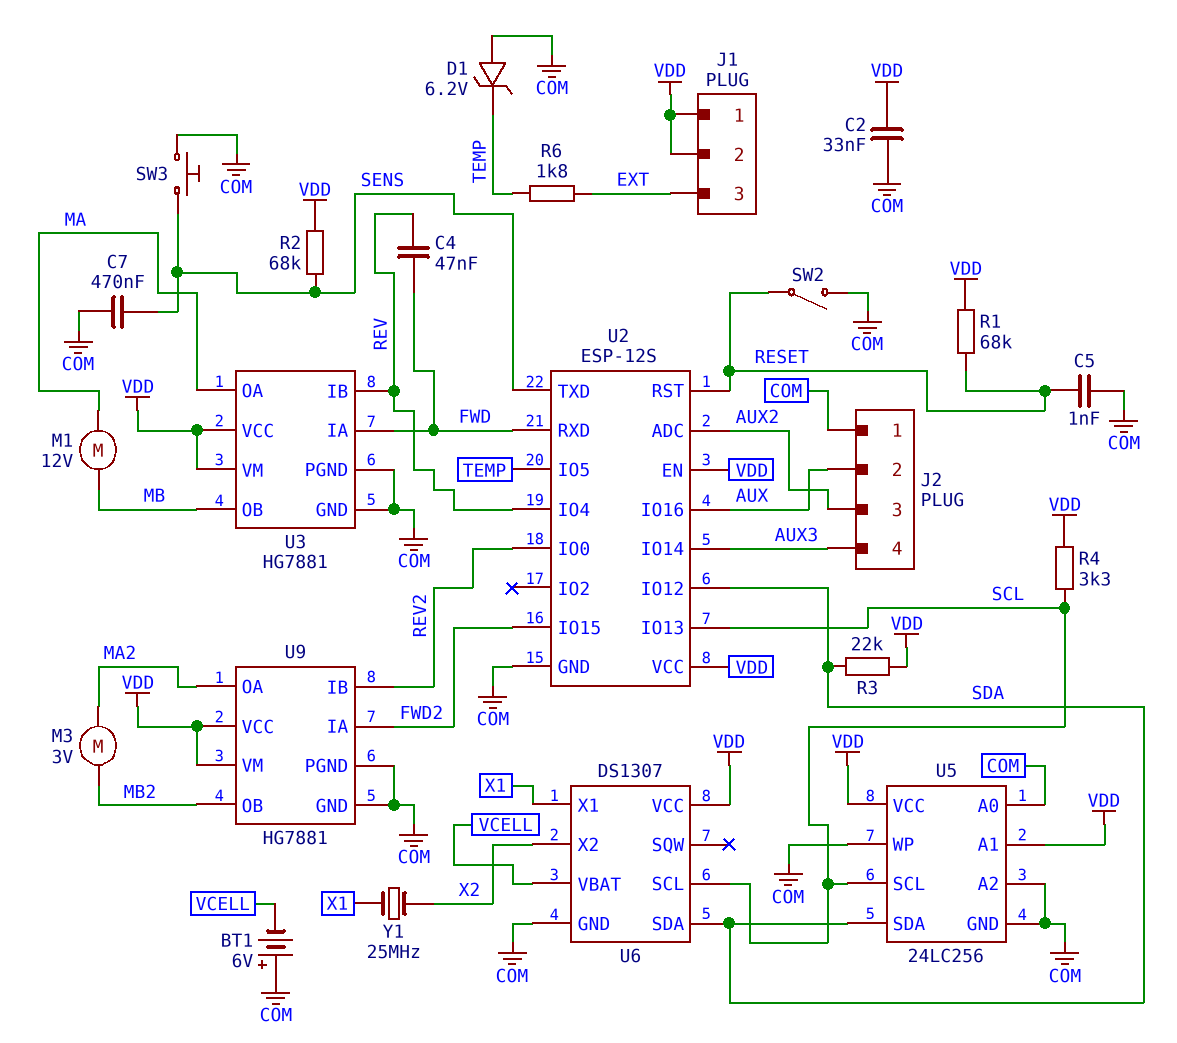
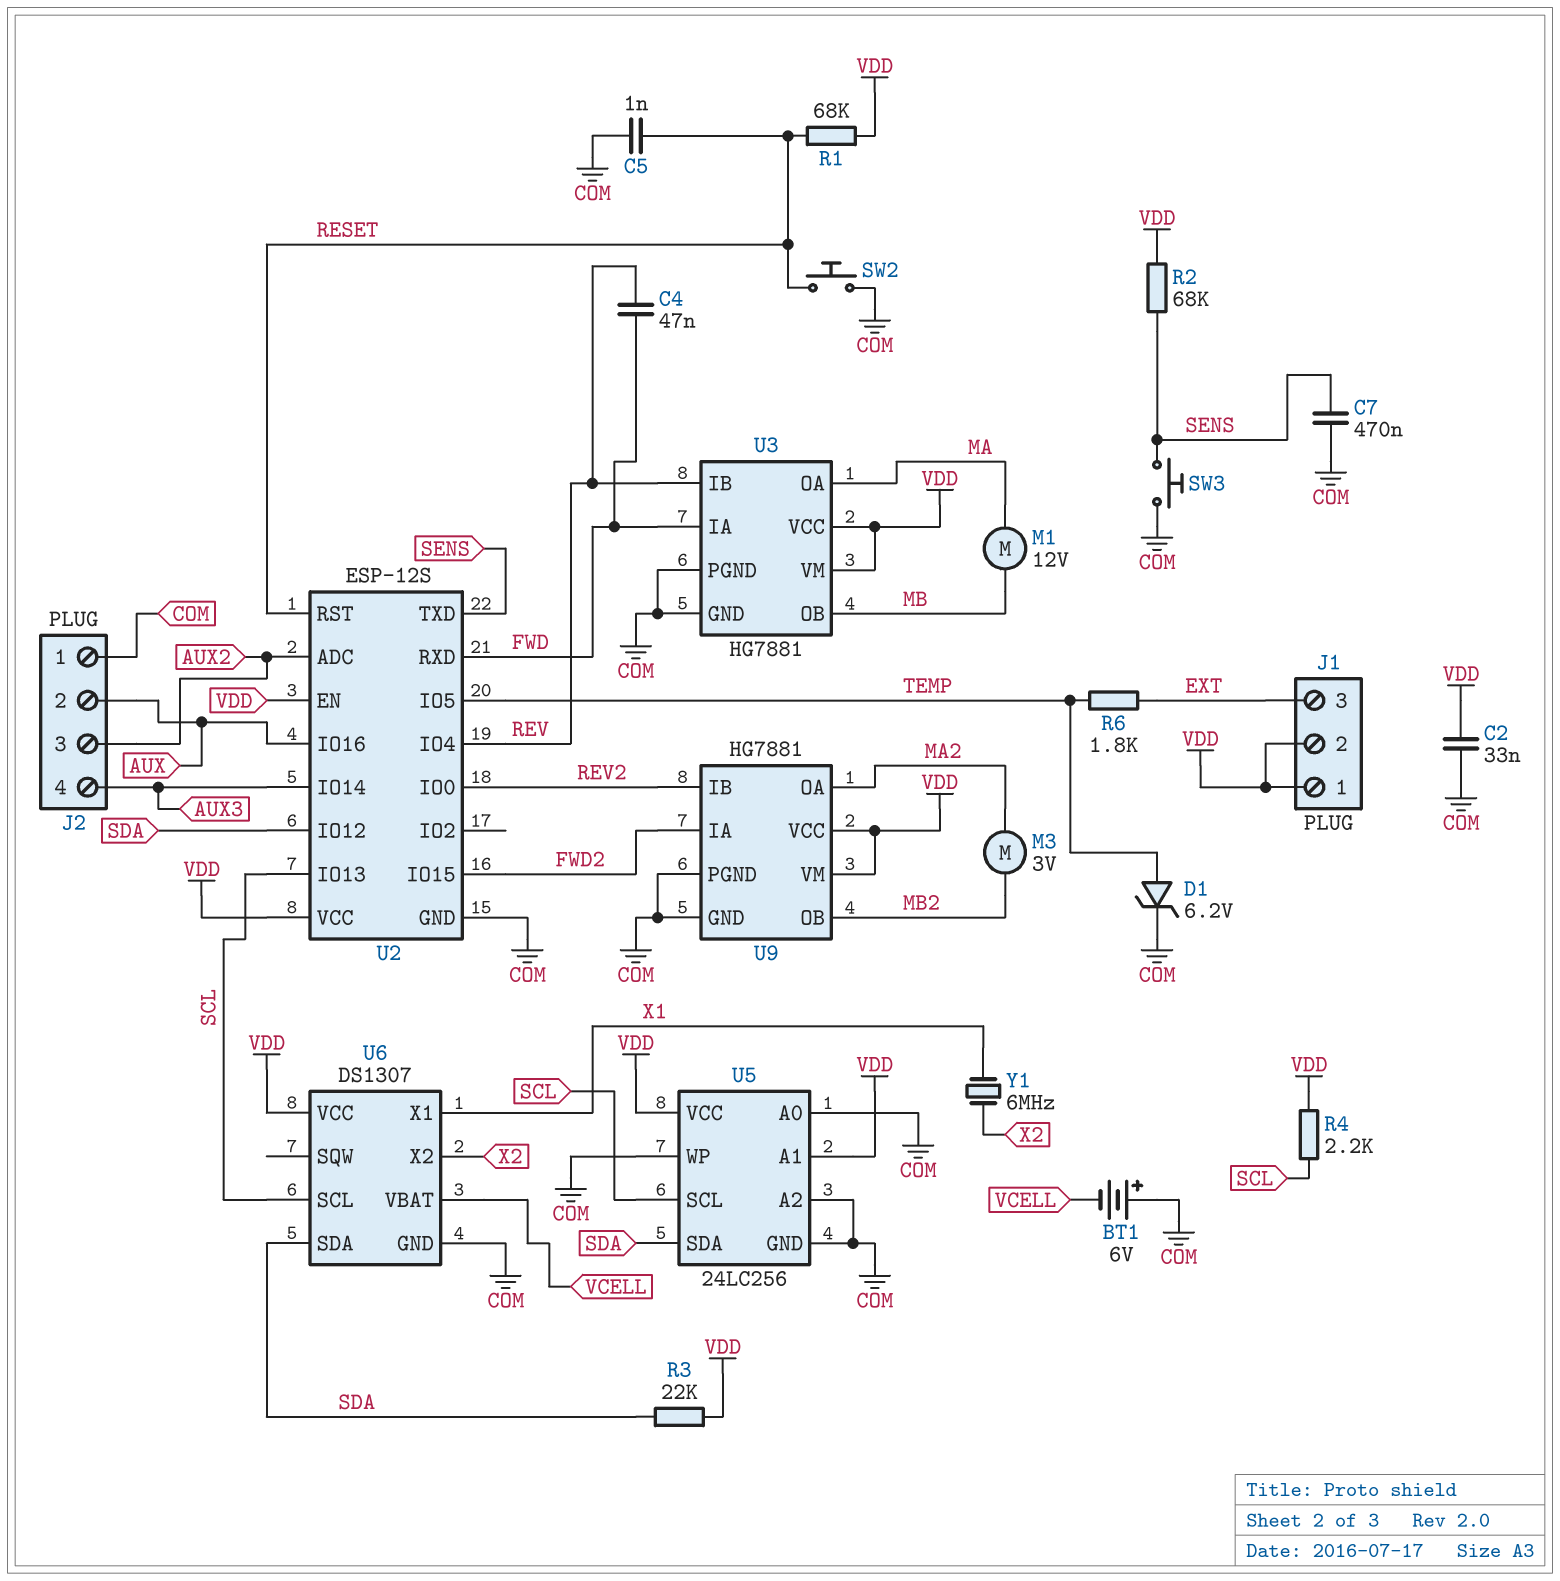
D1: zener 6.2V (A COM, K TEMP) -> zener 6.2V (A TEMP, K COM)
R4: 3.3k (SCL, VDD) -> 2.2k (SCL, VDD)
SW2: switch (COM, RESET) -> button (COM, RESET)
Y1: 25MHz (X1, X2) -> 6MHz (X1, X2)

